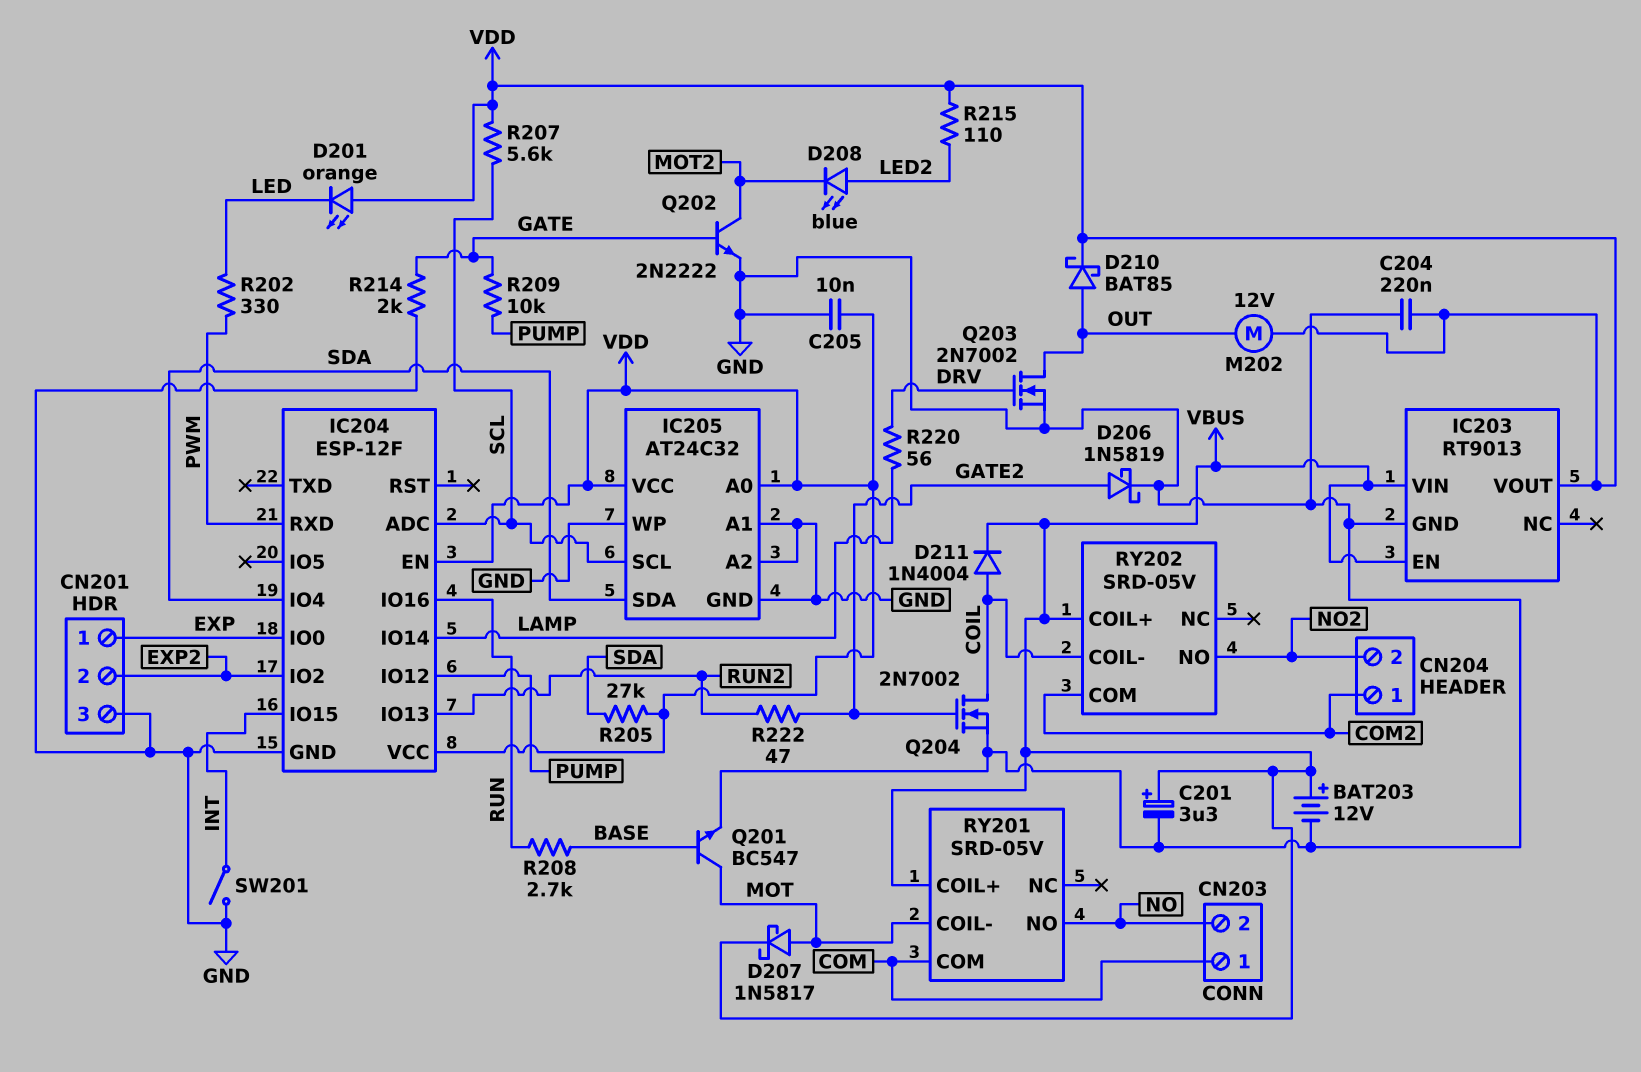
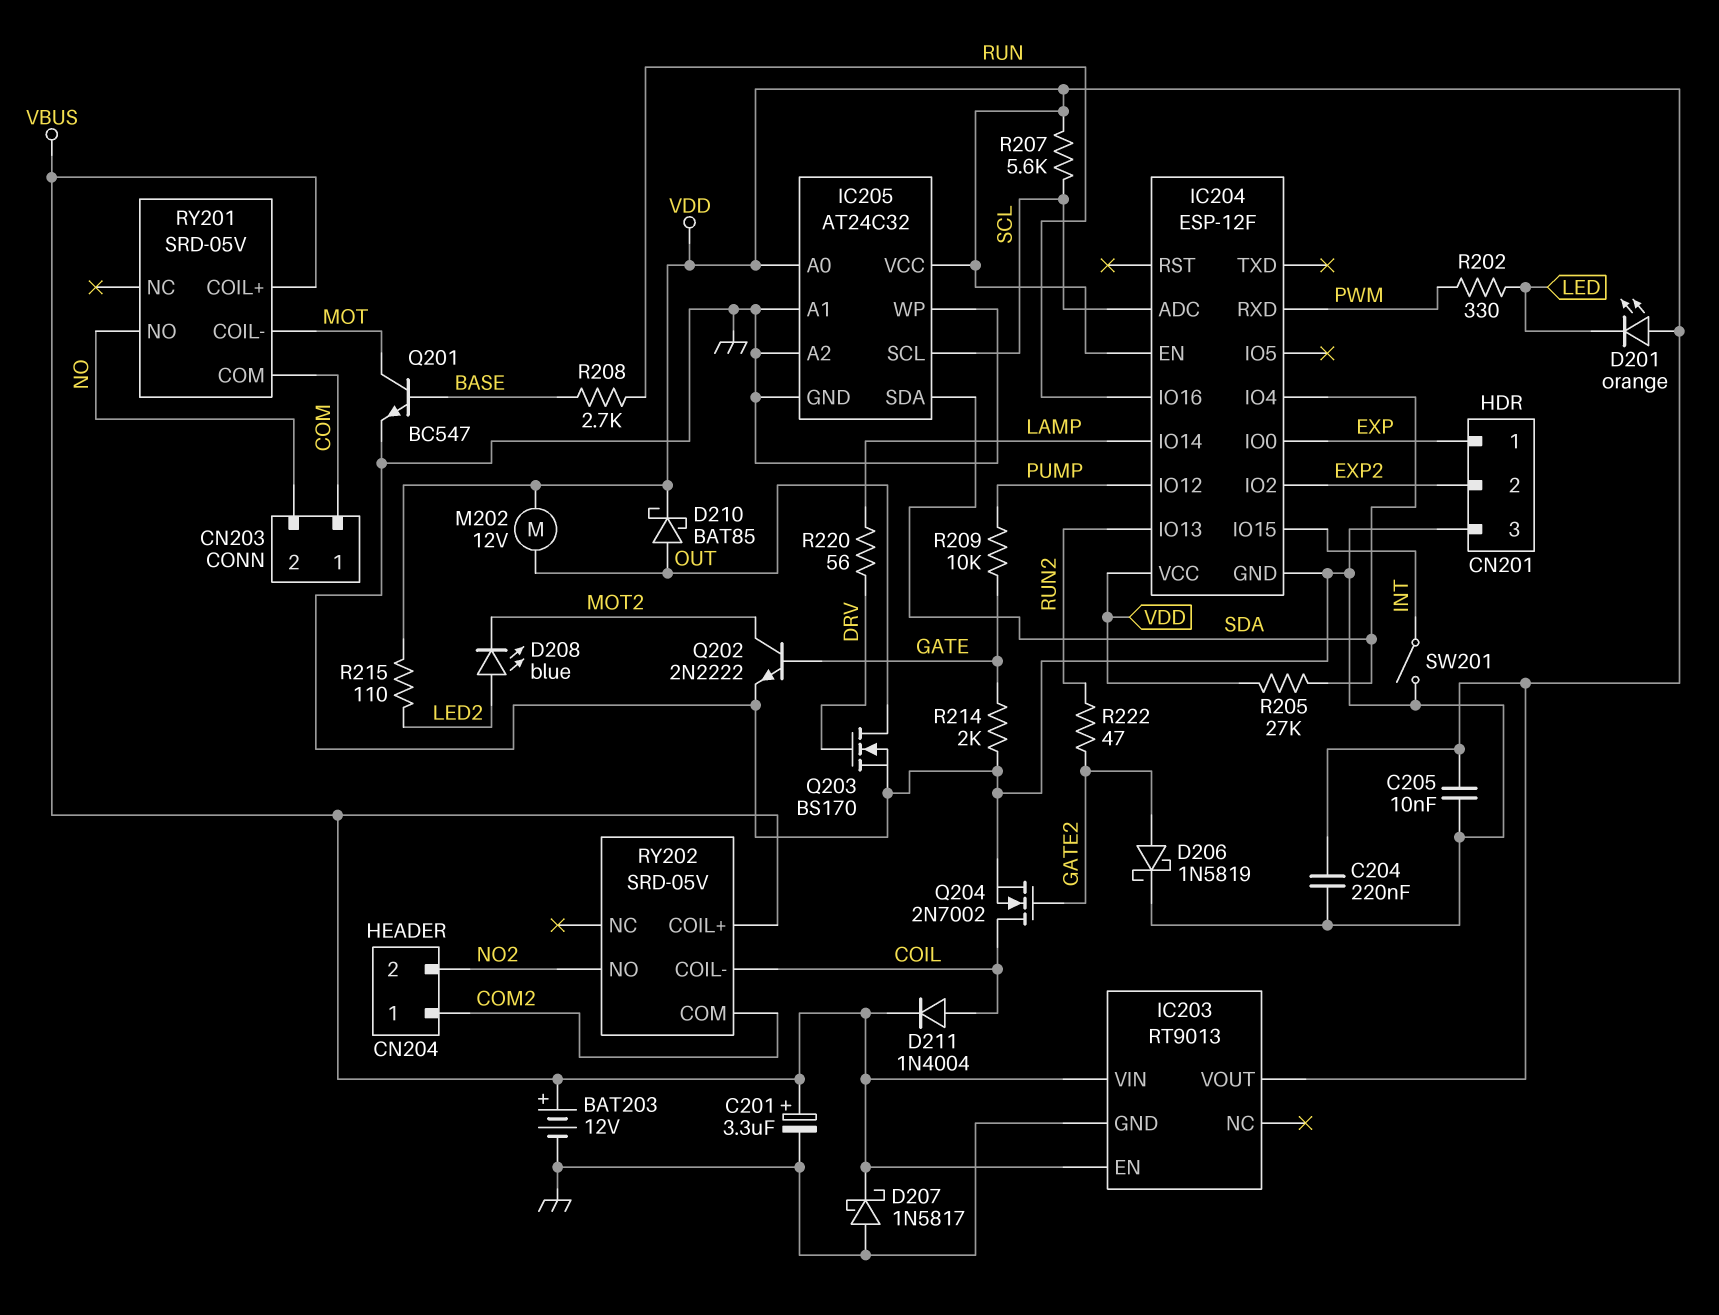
D207: schottky 1N5817 (A MOT, K VBUS) -> schottky 1N5817 (A GND, K VBUS)
Q203: NMOS 2N7002 (G DRV, D OUT, S GND) -> NMOS BS170 (G DRV, D OUT, S GND)

